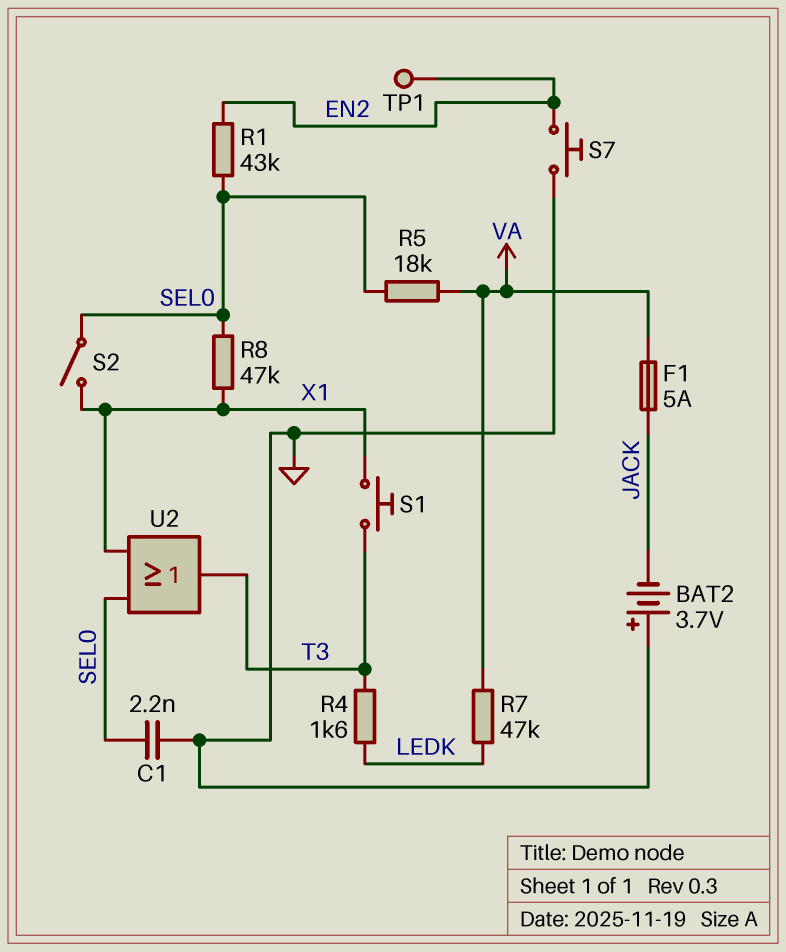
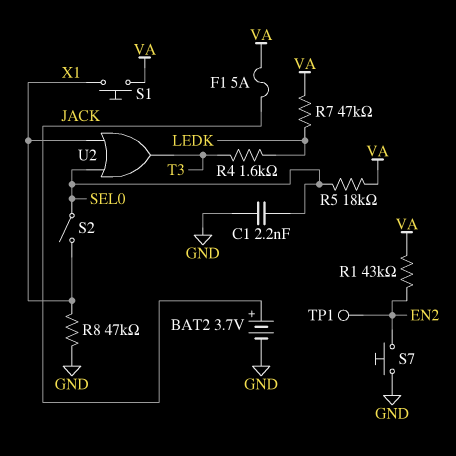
BAT2: 3.7V (plus GND, minus JACK) -> 3.7V (plus JACK, minus GND)
R1: 43k (EN2, SEL0) -> 43k (EN2, VA)
R8: 47k (SEL0, X1) -> 47k (GND, X1)
S1: button (T3, X1) -> button (VA, X1)

